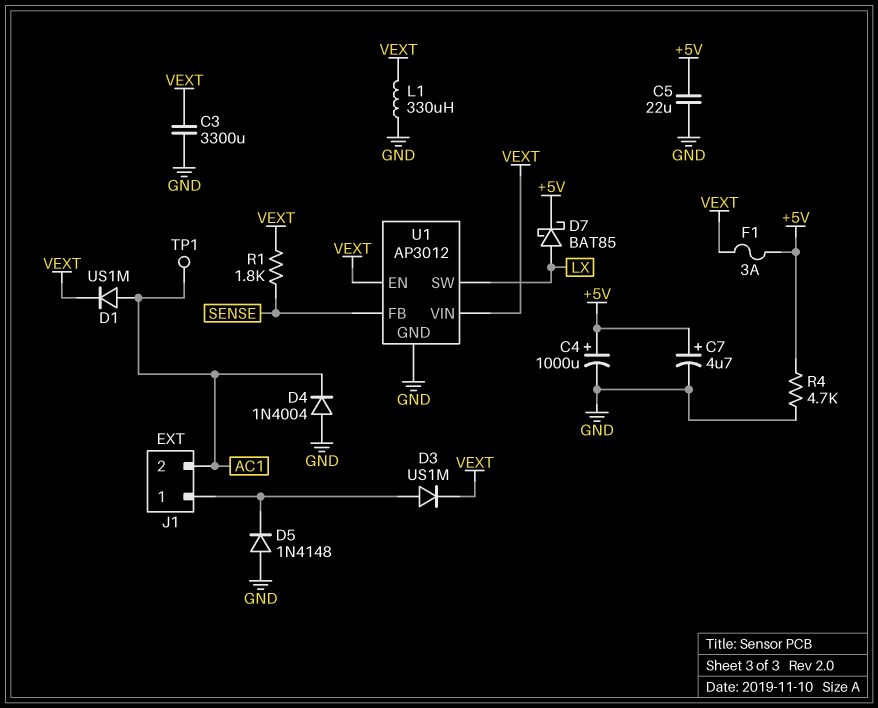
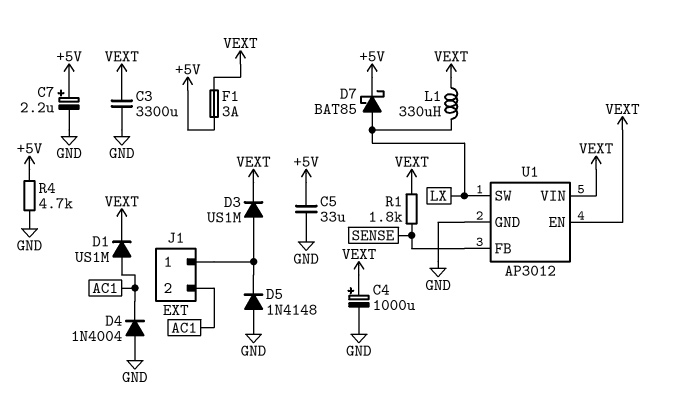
C4: 1000uF (plus +5V, minus GND) -> 1000uF (plus VEXT, minus GND)
C5: 22uF (+5V, GND) -> 33uF (+5V, GND)
C7: 4.7uF (plus +5V, minus GND) -> 2.2uF (plus +5V, minus GND)
L1: 330uH (GND, VEXT) -> 330uH (LX, VEXT)
TP1: test point (AC1) -> none

